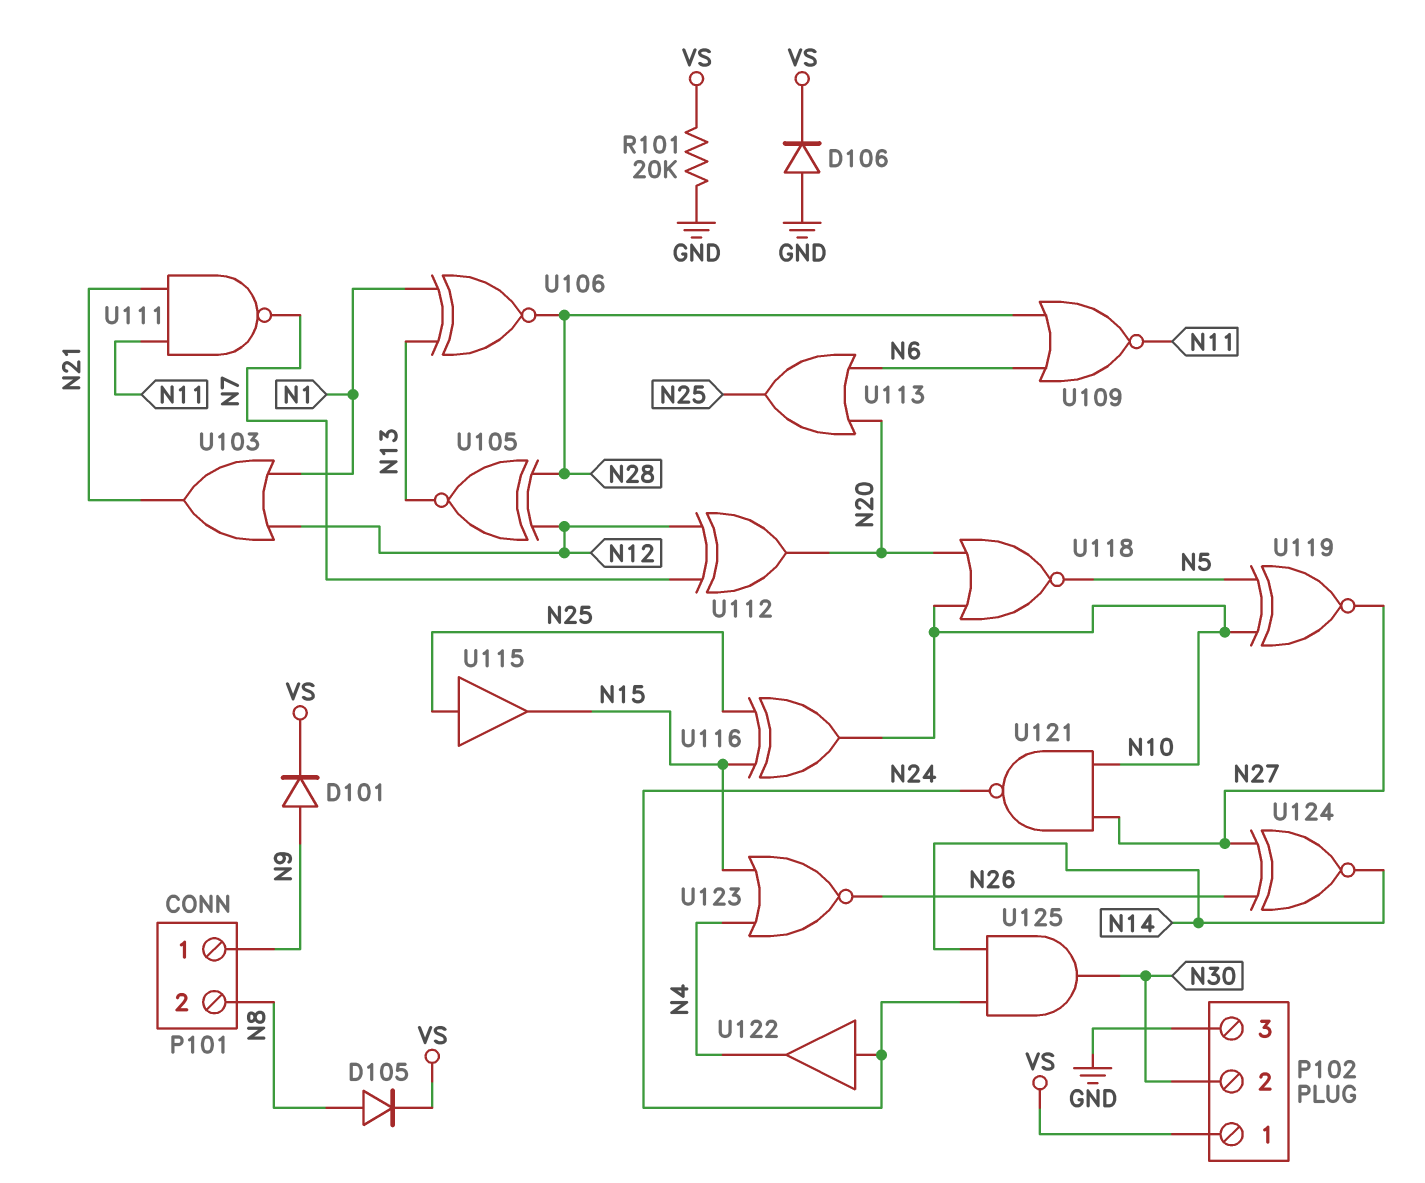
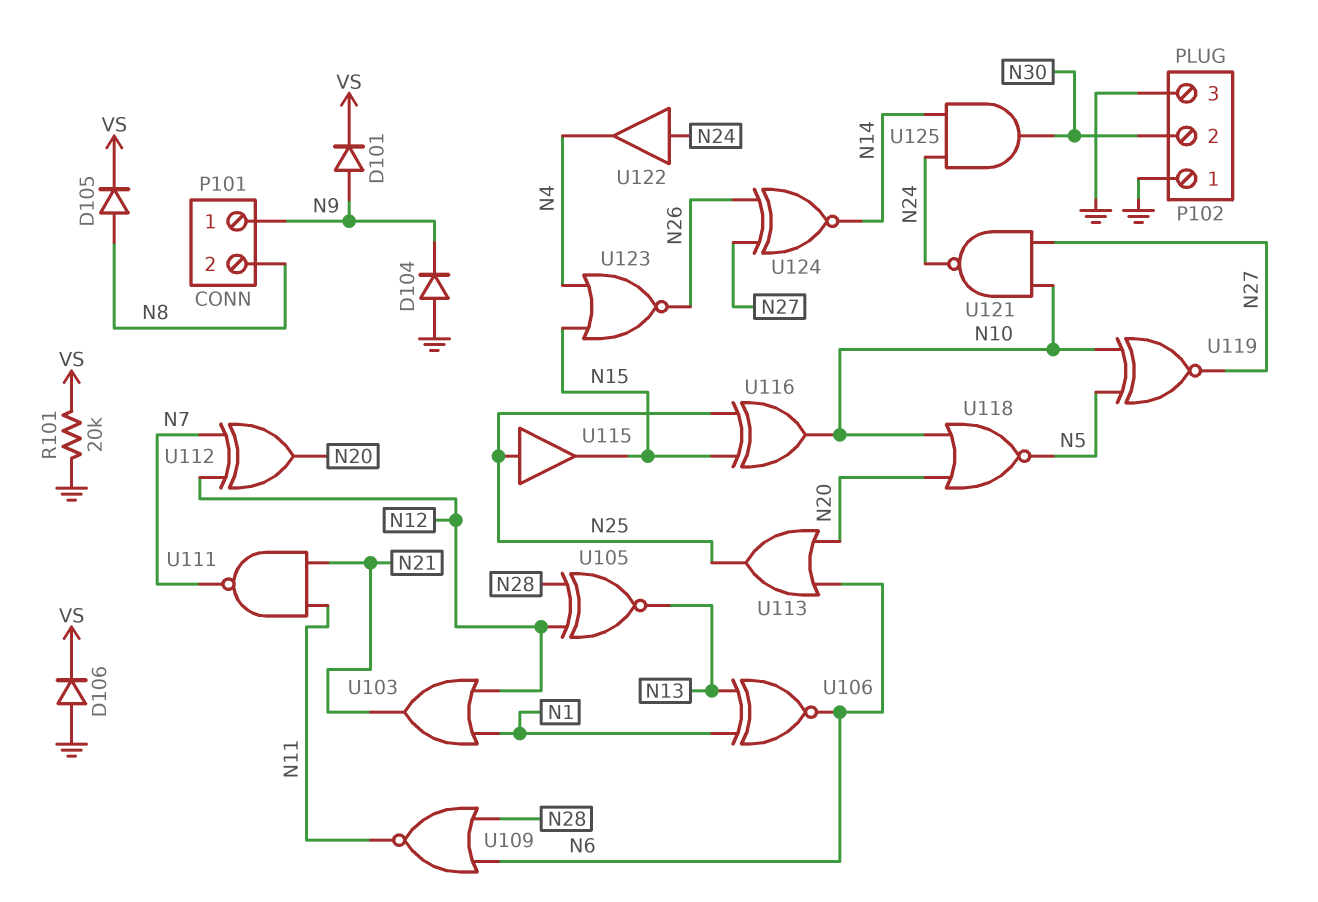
D104: none -> diode (A GND, K N9)
P102 pin 1: VS -> GND
U106: XNOR (in N1, in N13, out N28) -> XNOR (in N1, in N13, out N6)

